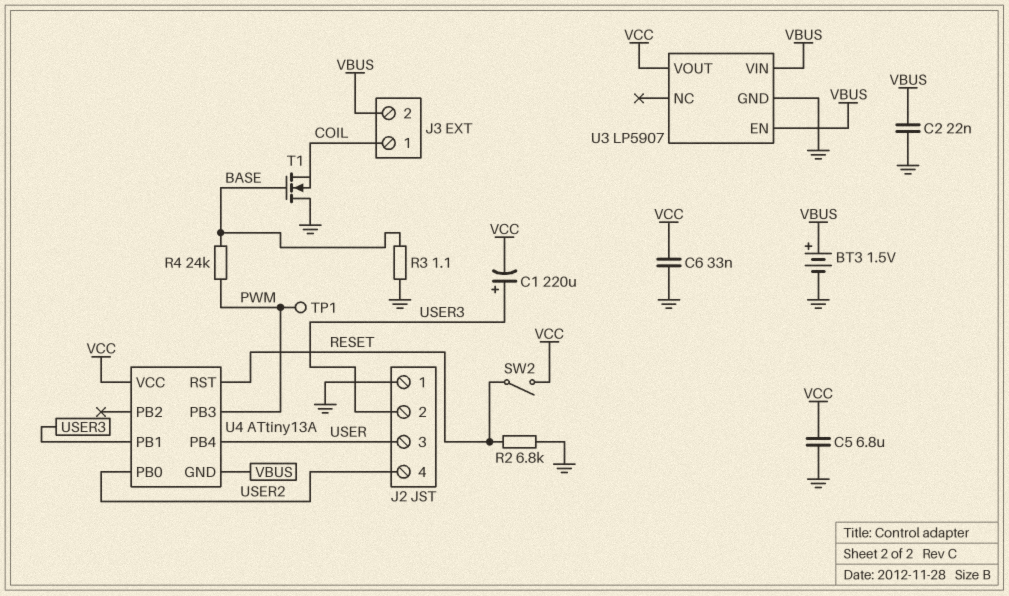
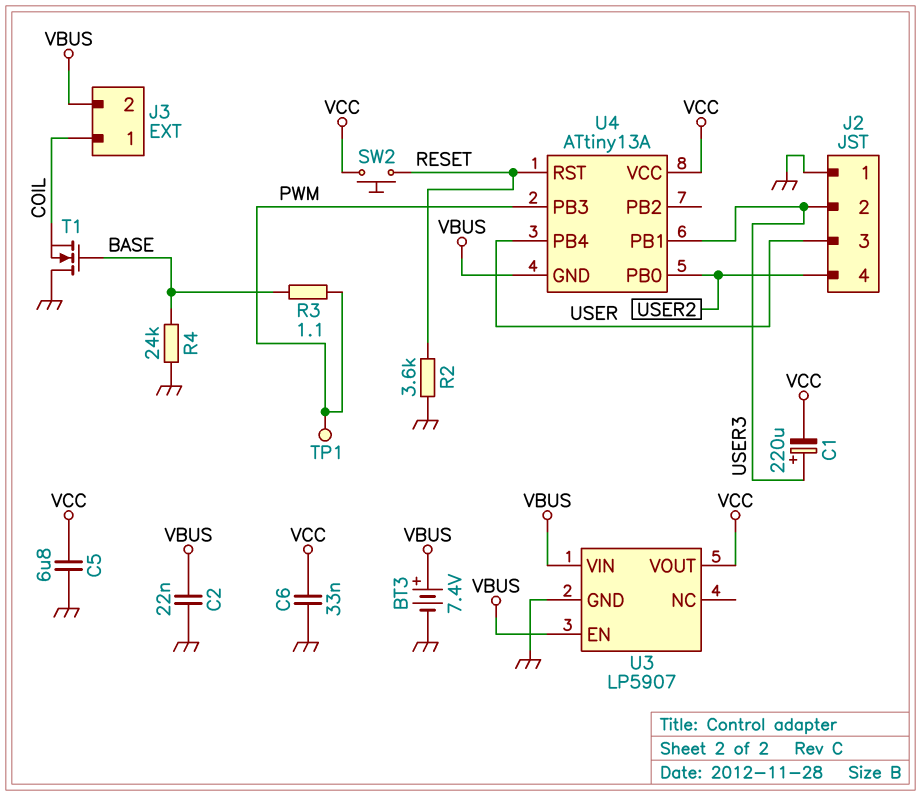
BT3: 1.5V (plus VBUS, minus GND) -> 7.4V (plus VBUS, minus GND)
R2: 6.8k (GND, RESET) -> 3.6k (GND, RESET)
R3: 1.1 (BASE, GND) -> 1.1 (BASE, PWM)
R4: 24k (BASE, PWM) -> 24k (BASE, GND)
SW2: switch (RESET, VCC) -> button (RESET, VCC)

